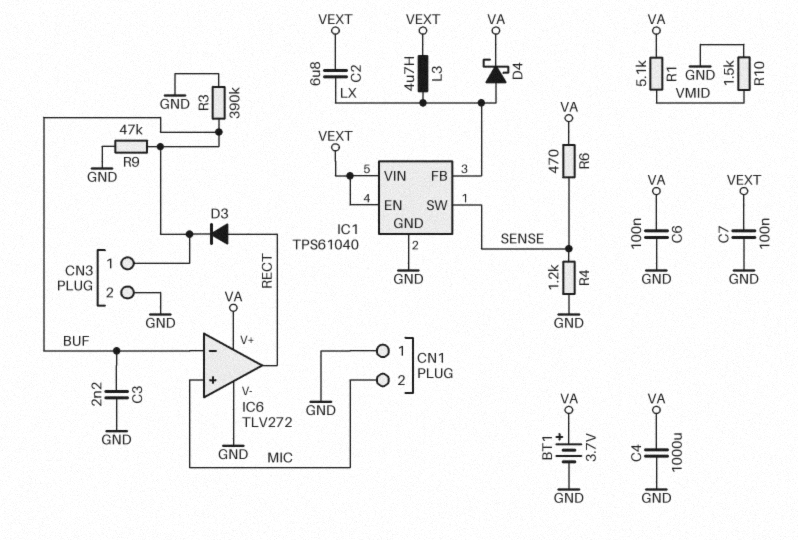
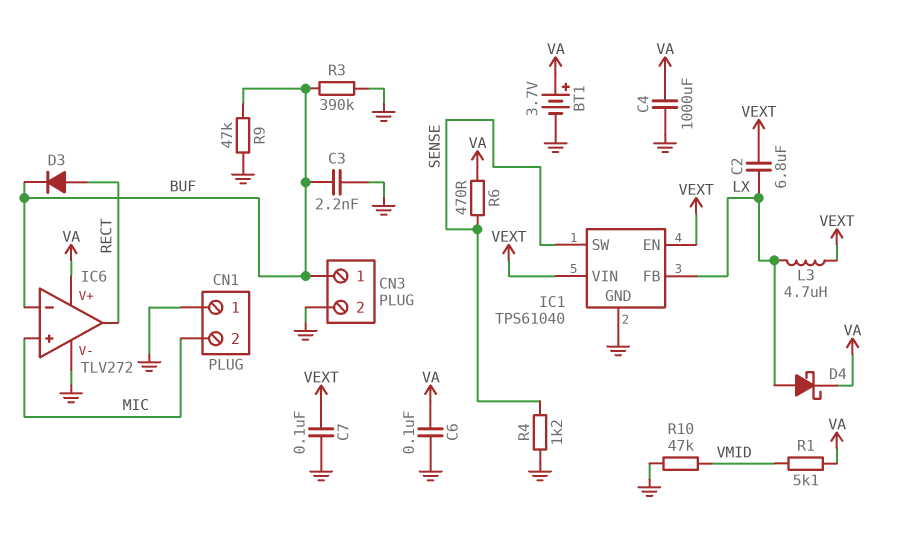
R10: 1.5k (GND, VMID) -> 47k (GND, VMID)

